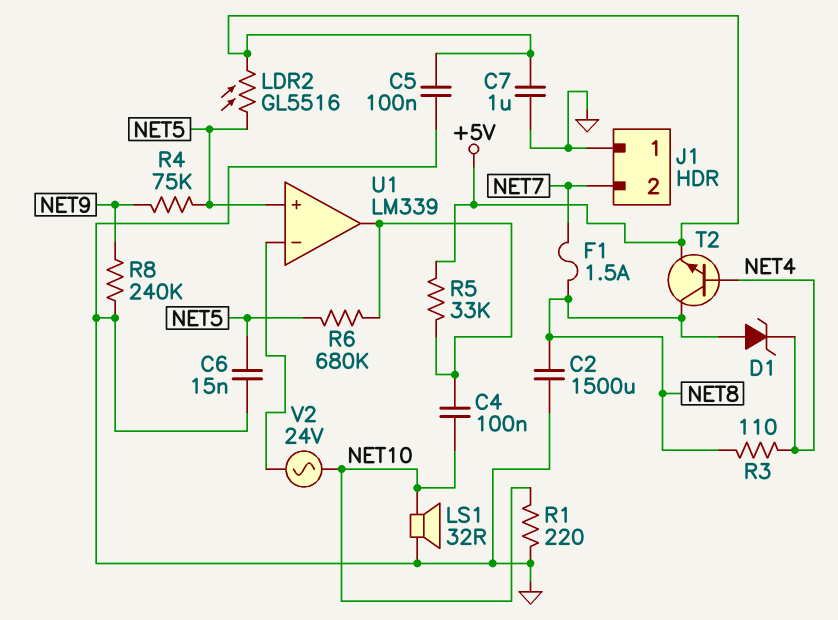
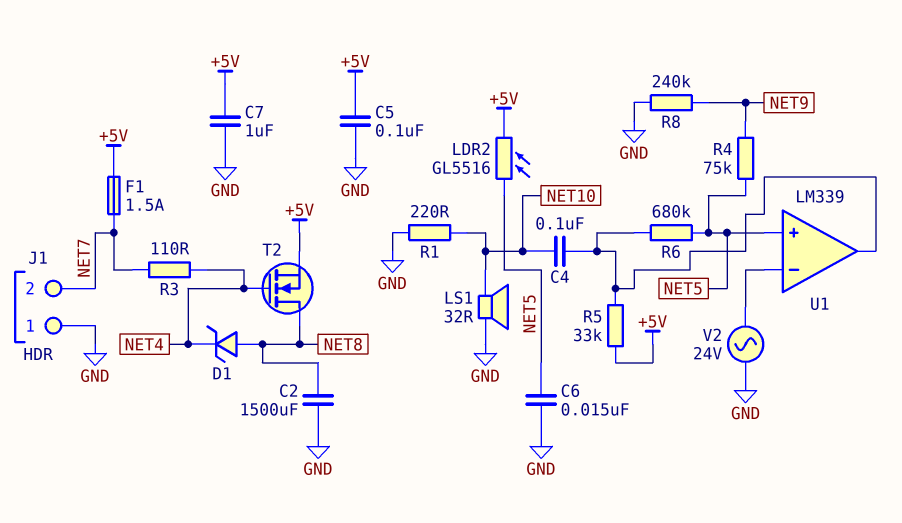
F1: 1.5A (NET7, NET8) -> 1.5A (+5V, NET7)
R3: 110 (NET4, NET8) -> 110 (NET4, NET7)
T2: NPN (B NET4, C NET8, E +5V) -> NMOS (G NET4, D NET8, S +5V)
V2: AC 24V (NET10, U1/in-) -> AC 24V (GND, U1/in-)

